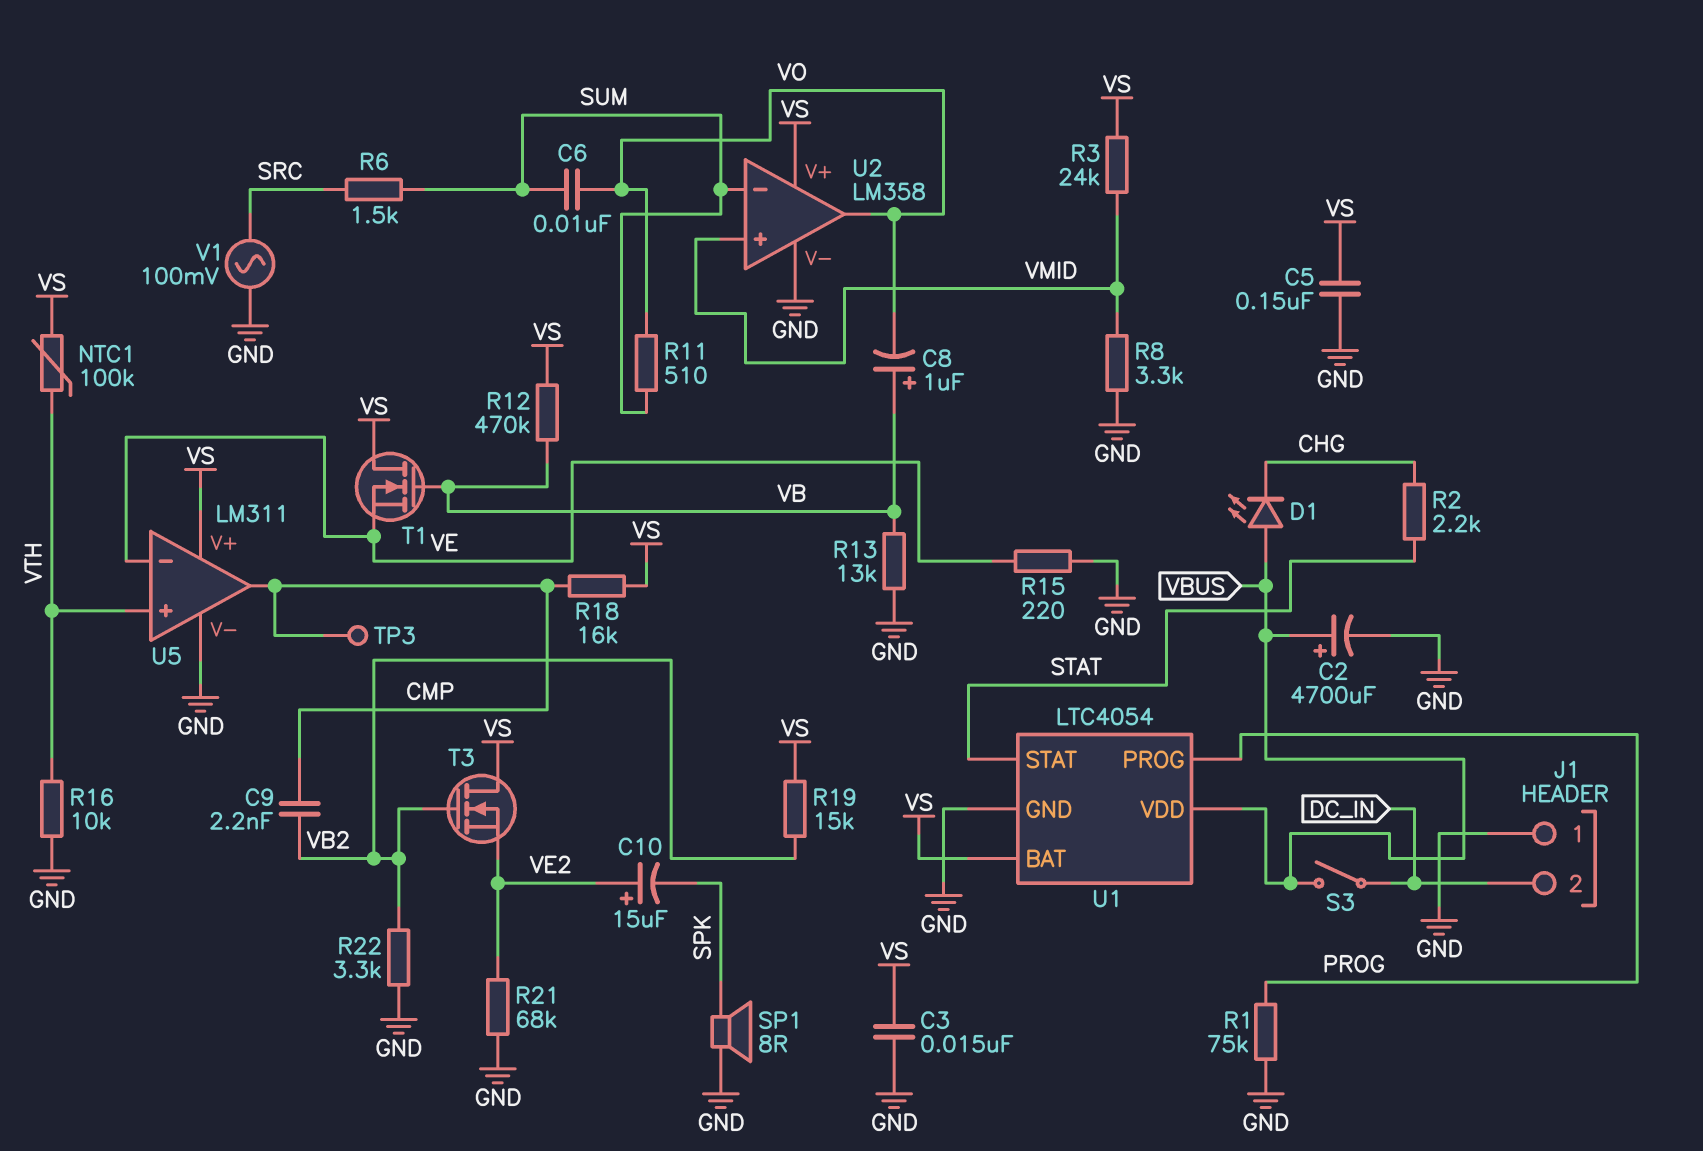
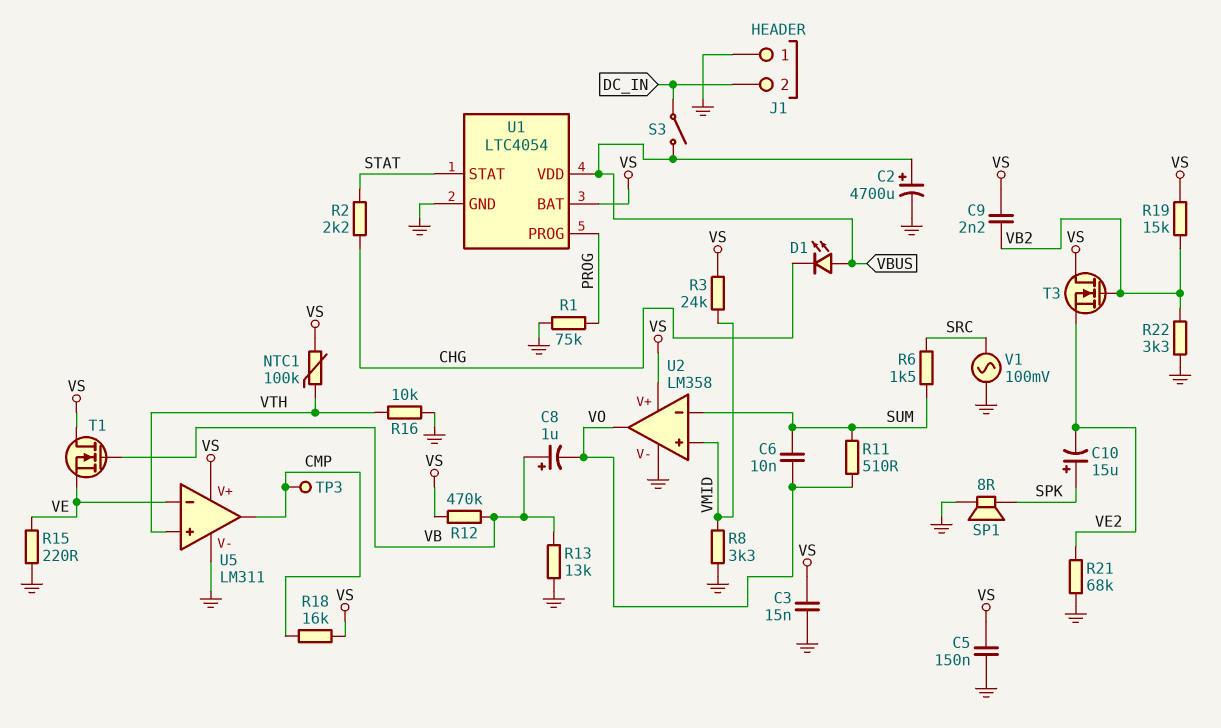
C9: 2.2nF (CMP, VB2) -> 2.2nF (VB2, VS)
C10: 15uF (plus VE2, minus SPK) -> 15uF (plus SPK, minus VE2)

